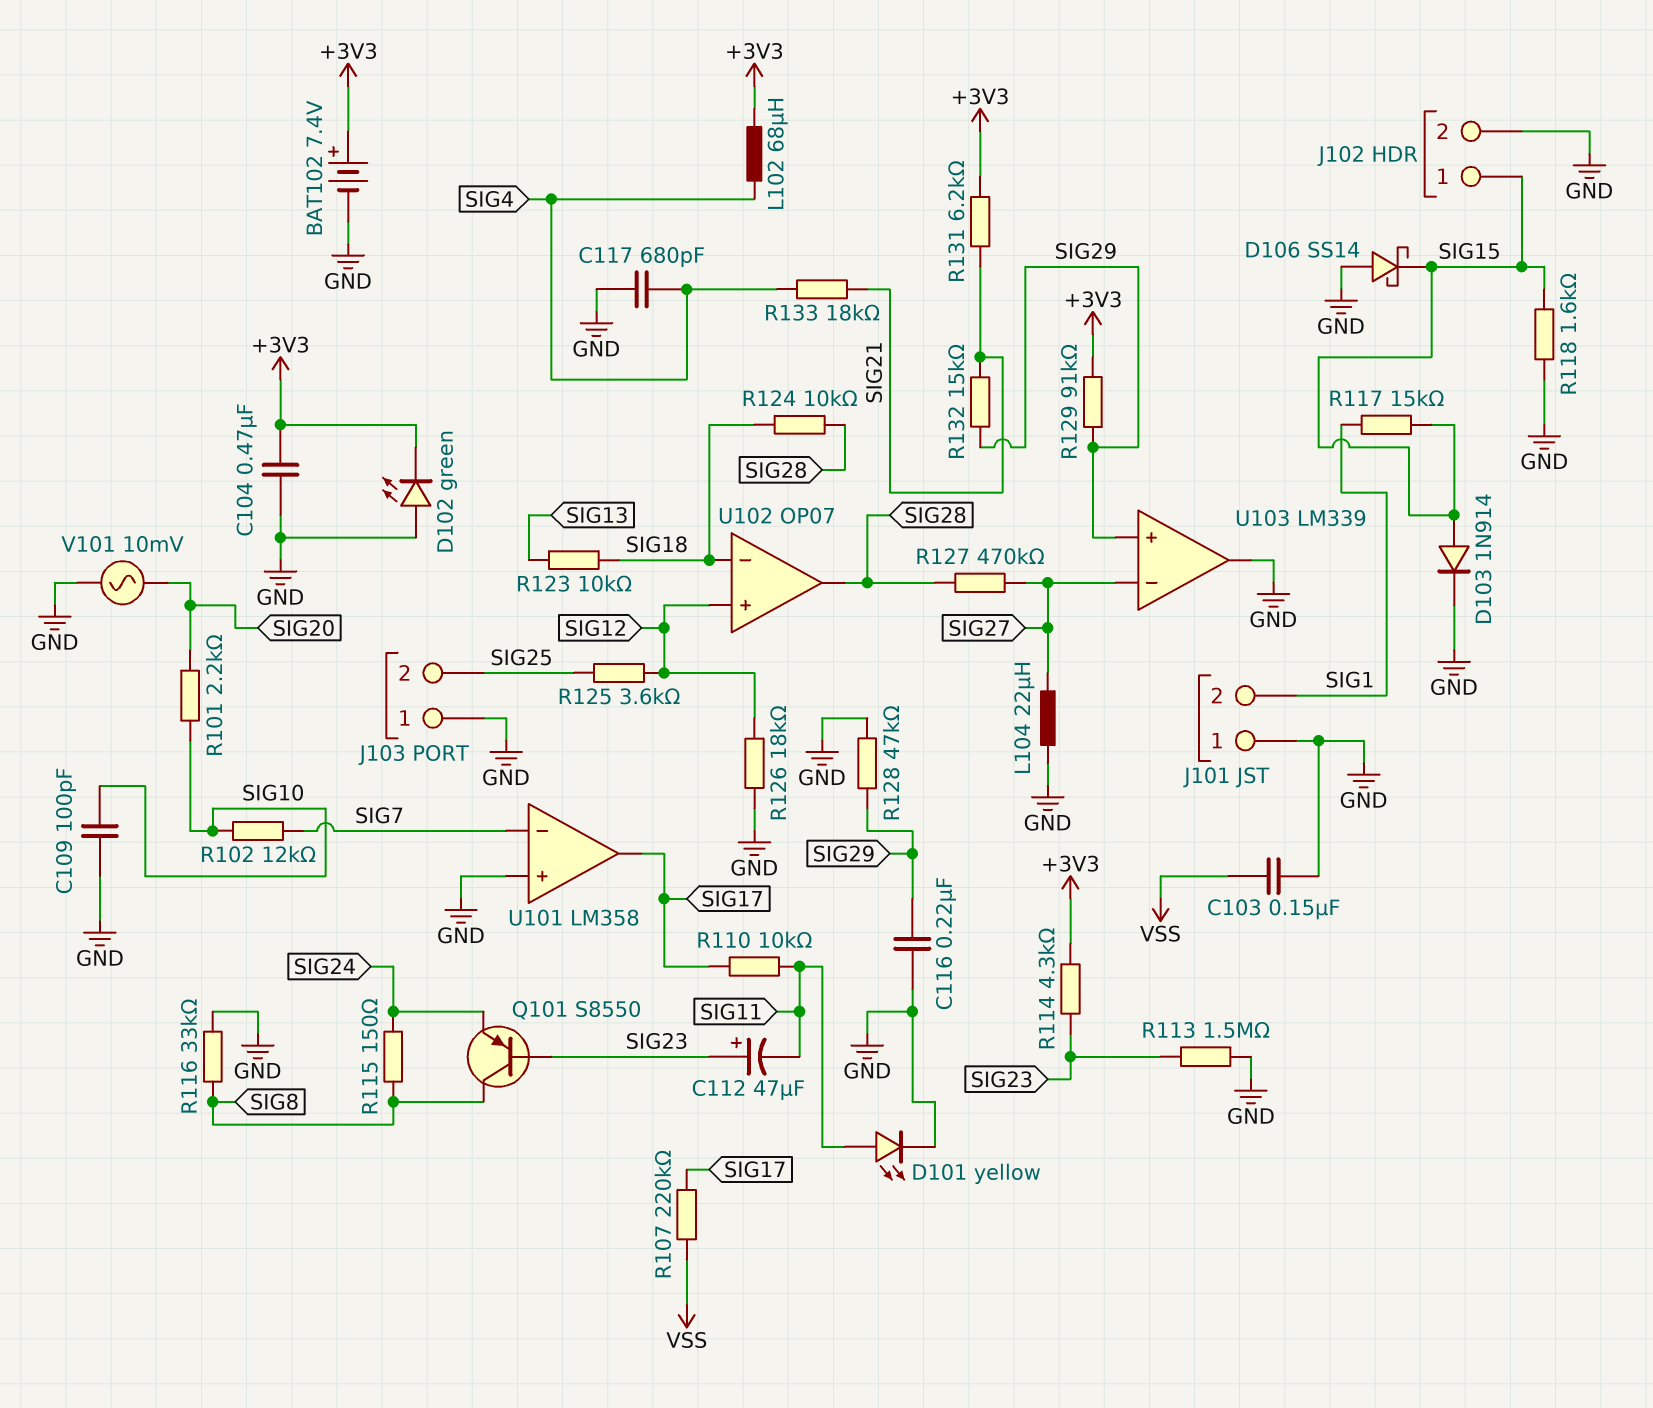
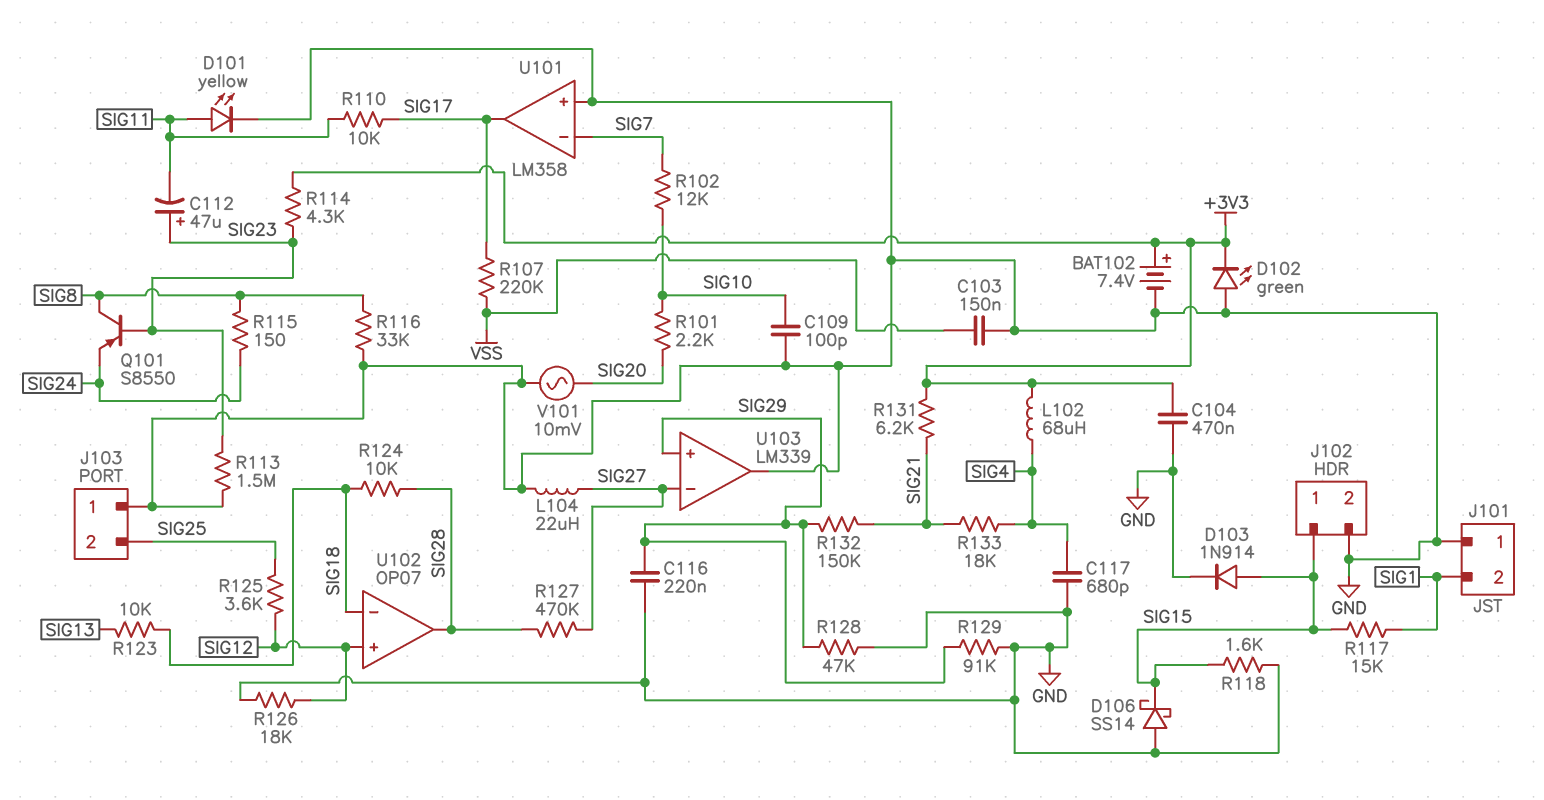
R129: 91k (+3V3, SIG29) -> 91k (GND, SIG29)
R132: 15k (SIG21, SIG29) -> 150k (SIG21, SIG29)

